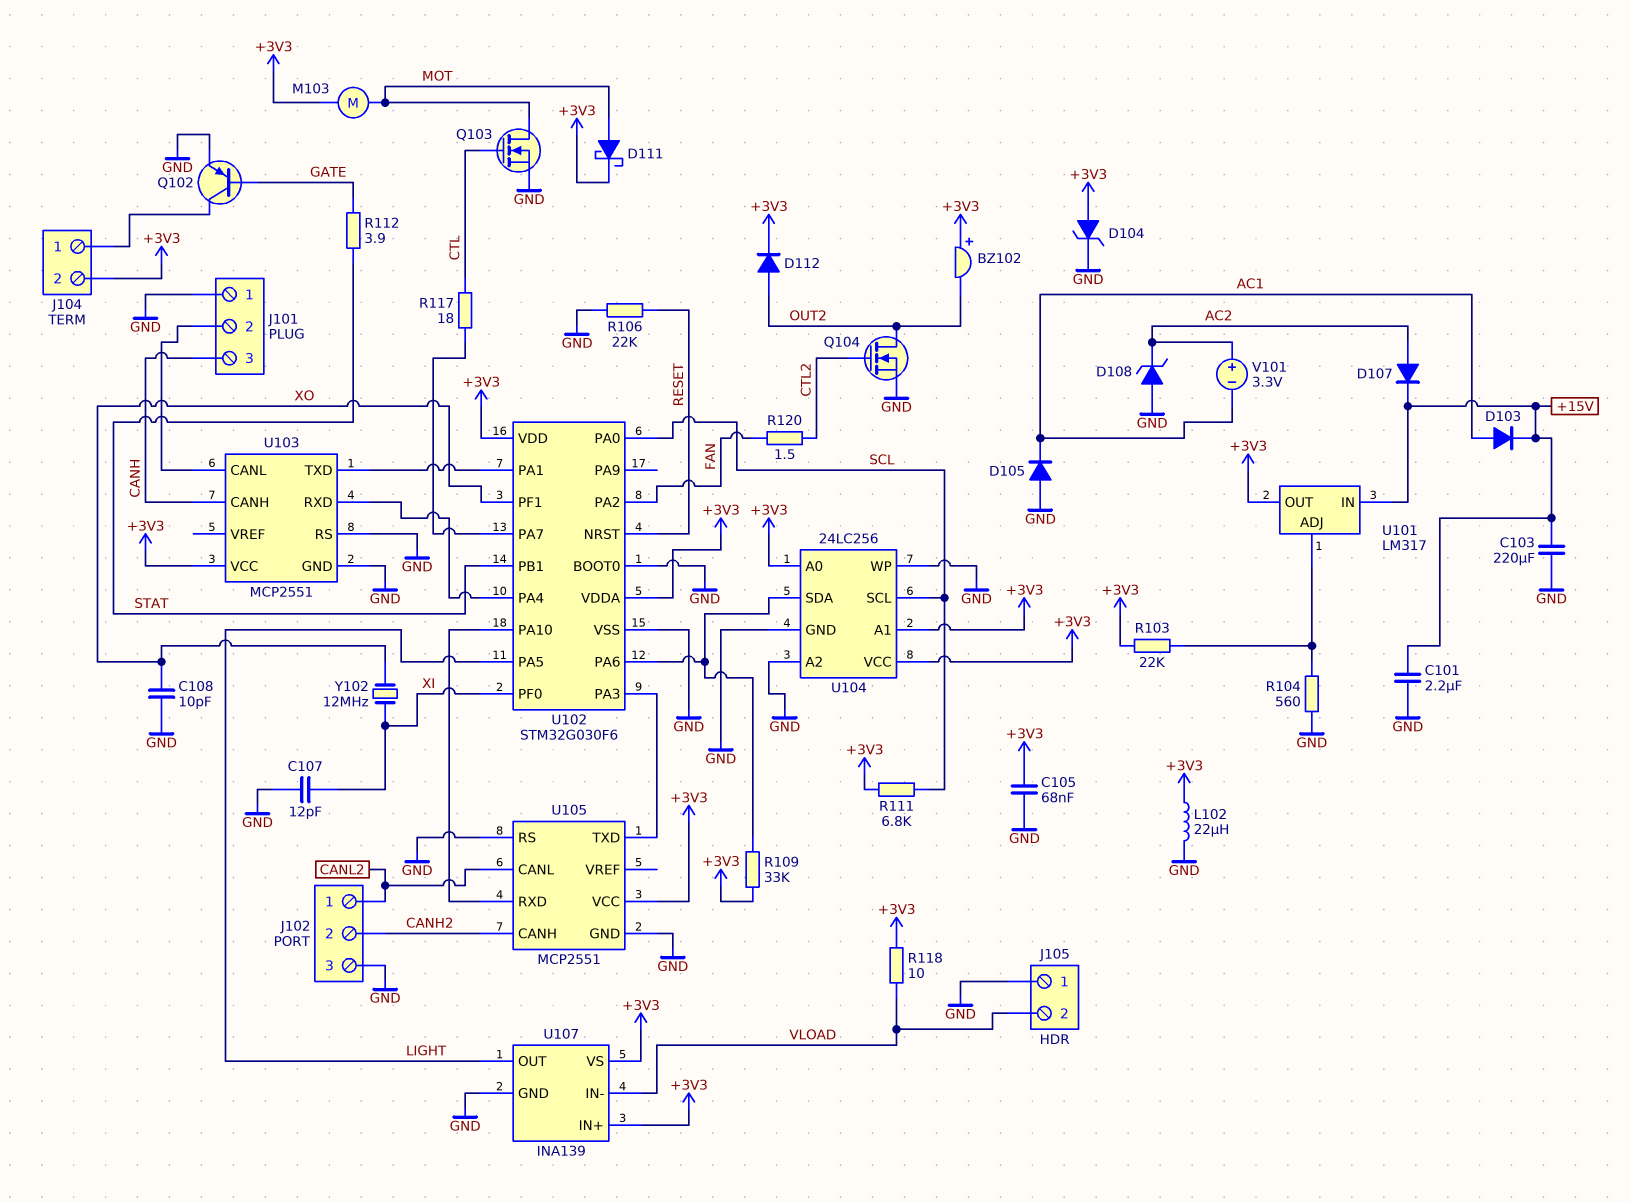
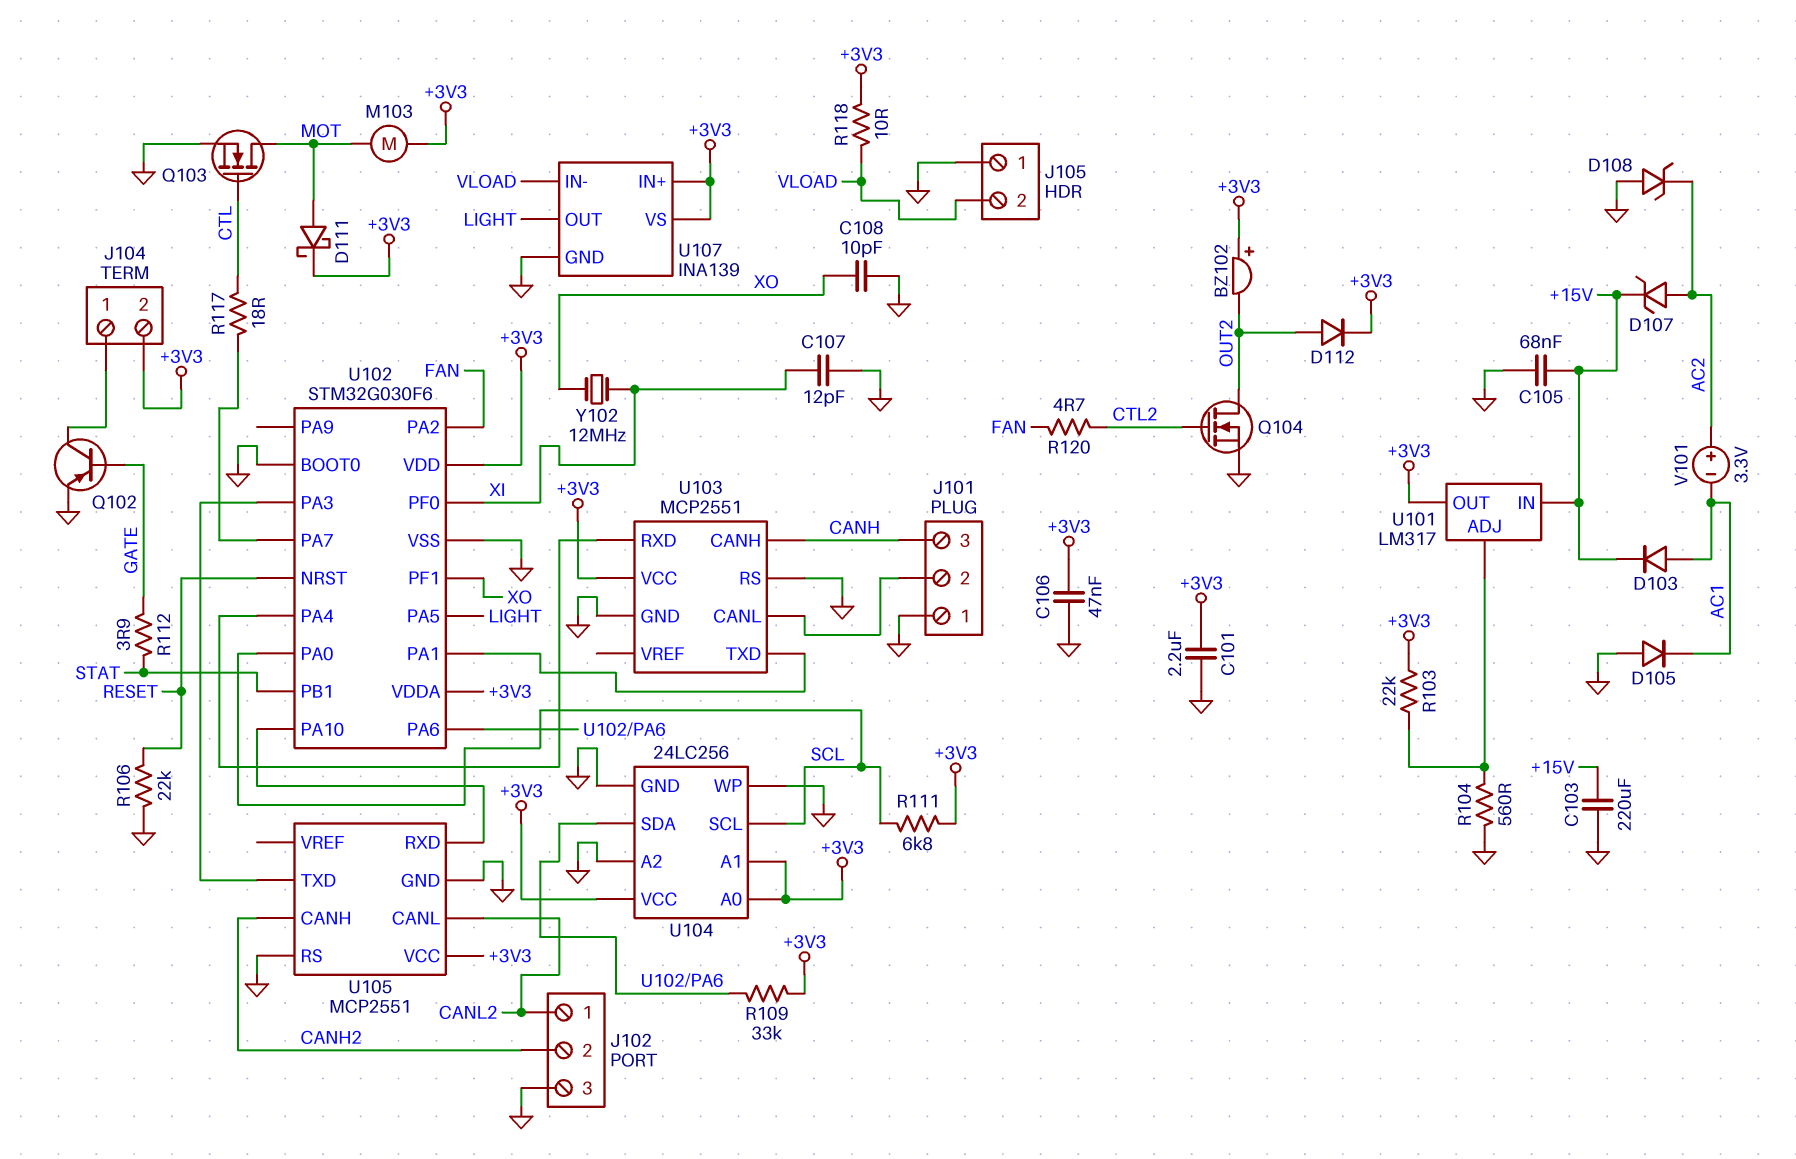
C101: 2.2uF (+15V, GND) -> 2.2uF (+3V3, GND)
C105: 68nF (+3V3, GND) -> 68nF (+15V, GND)
C106: none -> 47nF (+3V3, GND)
D104: zener (A +3V3, K GND) -> none
D107: diode (A AC2, K +15V) -> zener (A AC2, K +15V)
L102: 22uH (+3V3, GND) -> none
R120: 1.5 (CTL2, FAN) -> 4.7 (CTL2, FAN)

